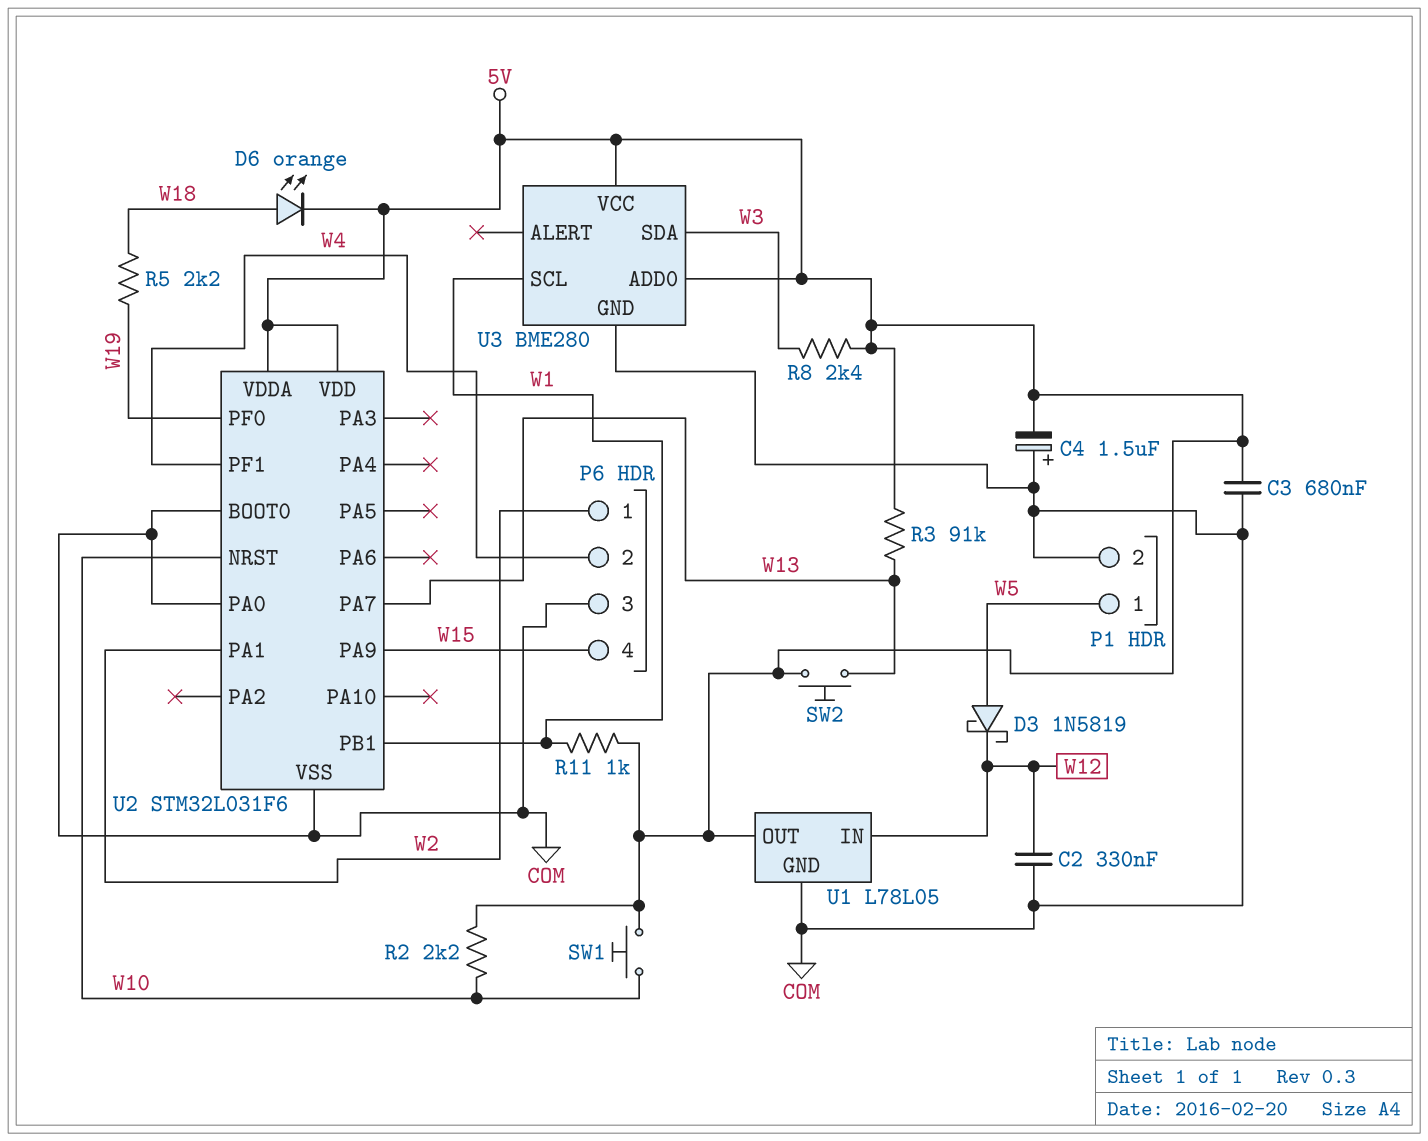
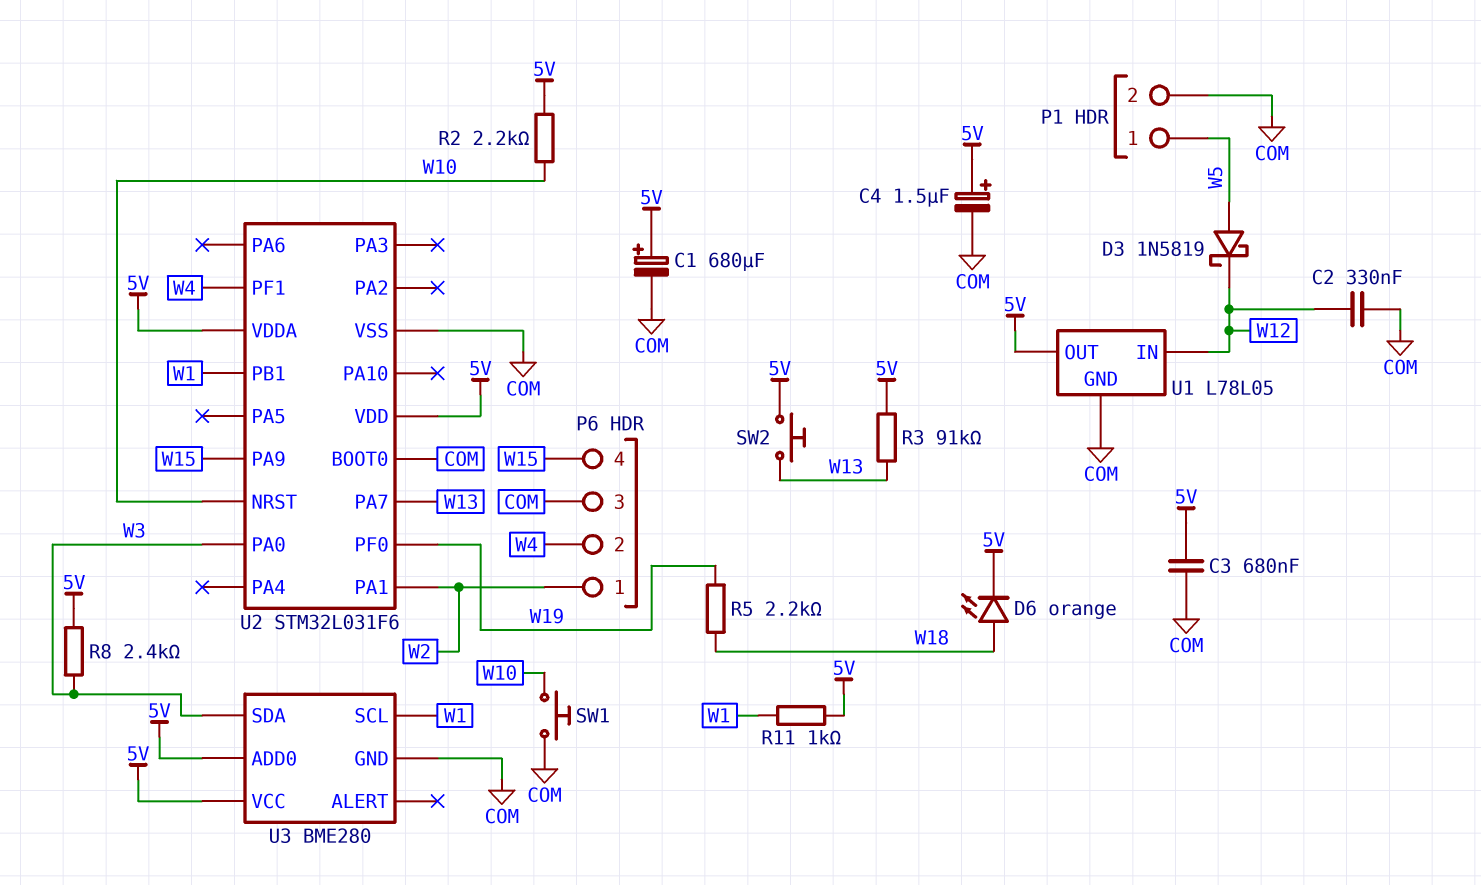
C1: none -> 680uF (plus 5V, minus COM)
C4: 1.5uF (plus COM, minus 5V) -> 1.5uF (plus 5V, minus COM)
SW1: button (5V, W10) -> button (COM, W10)
U2 pin PA0: COM -> W3

